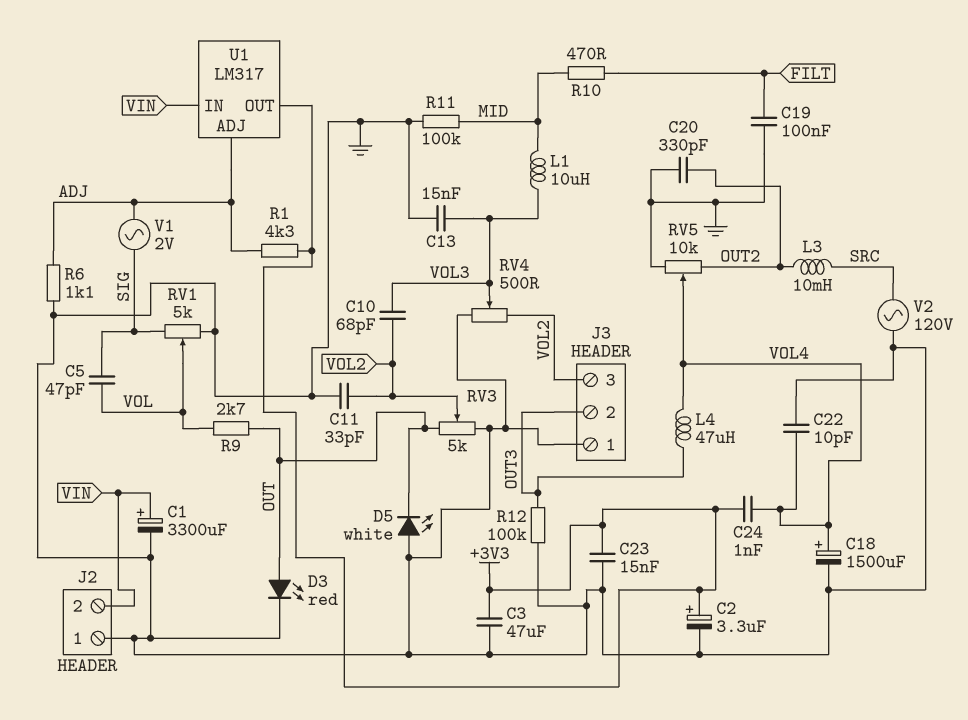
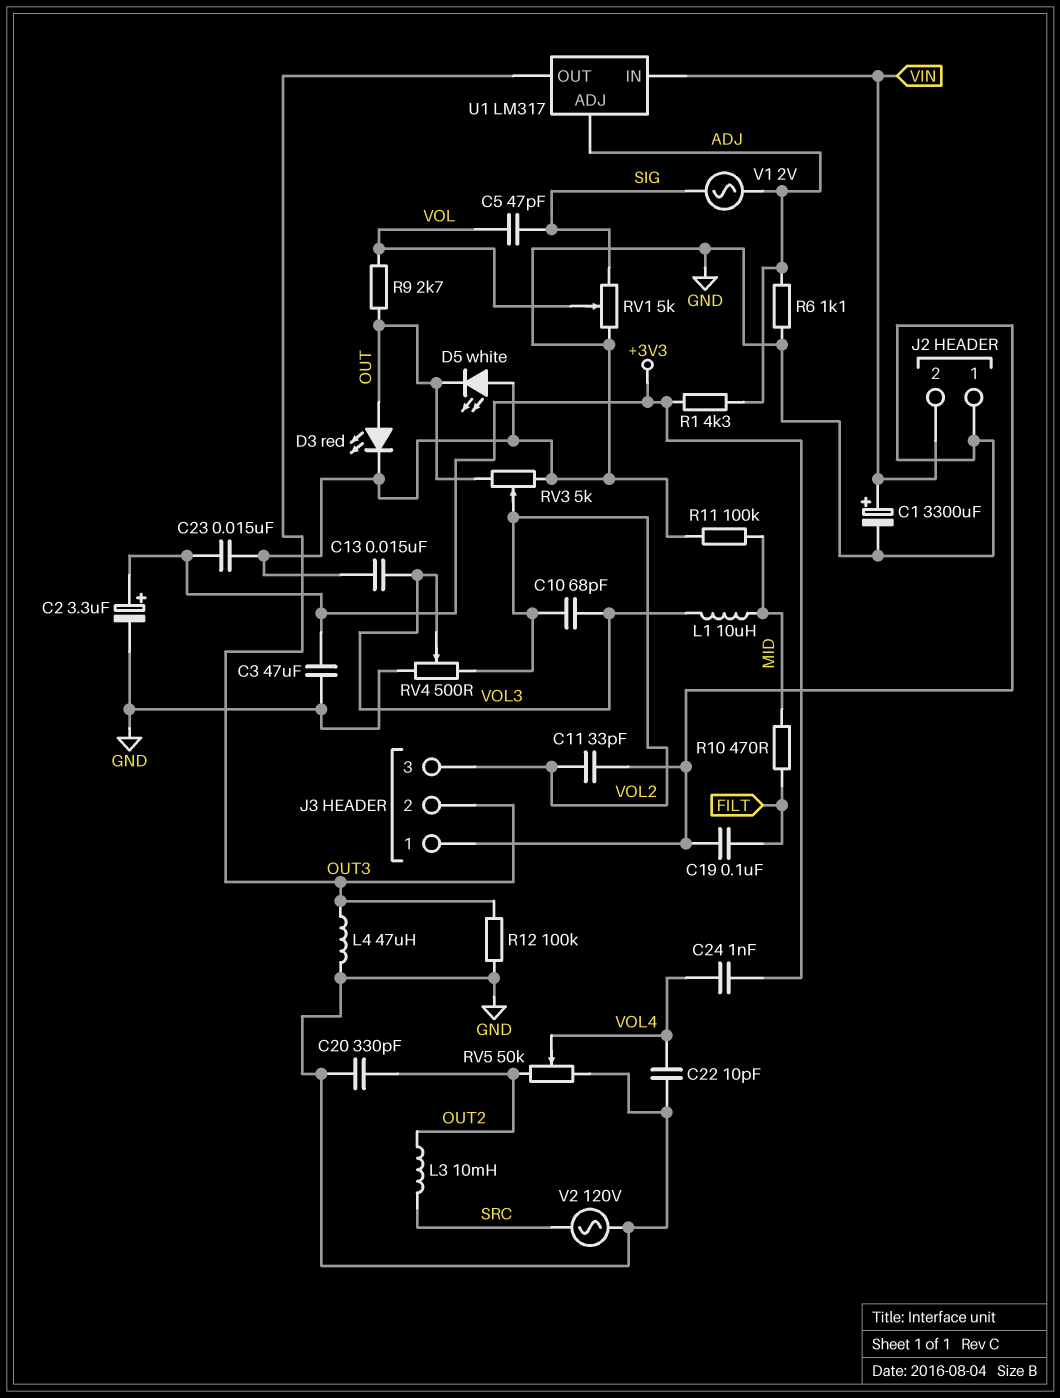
C18: 1500uF (plus VOL4, minus GND) -> none
L4: 47uH (OUT3, VOL4) -> 47uH (GND, OUT3)
RV5: 10k (GND, OUT2, wiper VOL4) -> 50k (GND, OUT2, wiper VOL4)
U1 pin OUT: +3V3 -> OUT3

